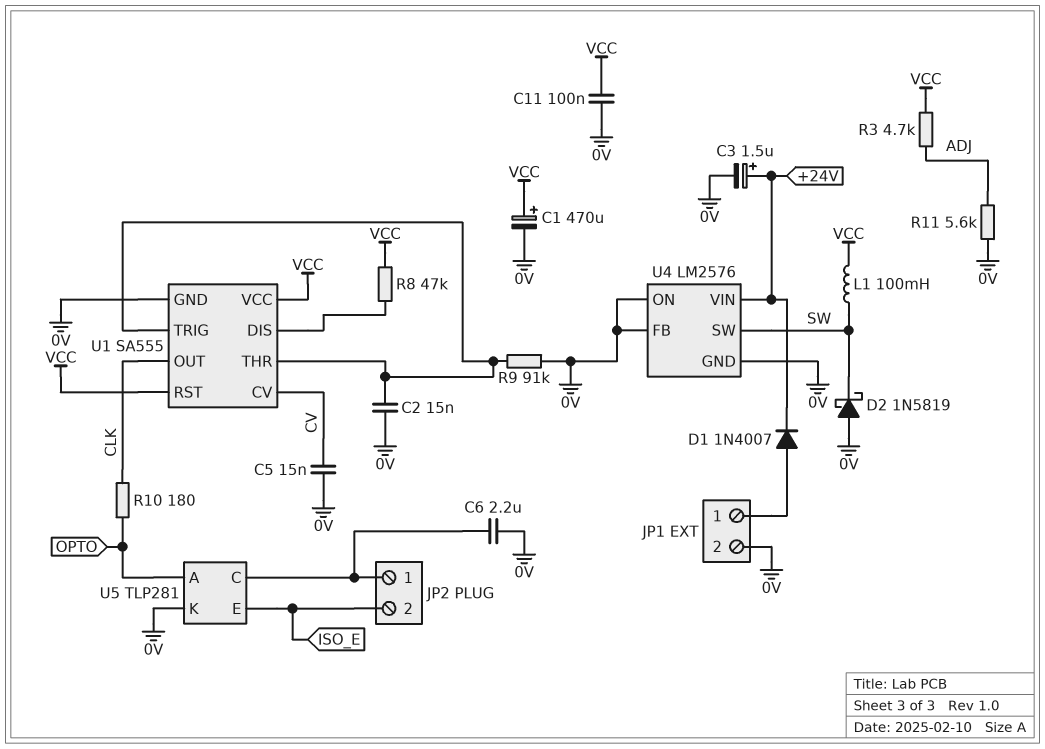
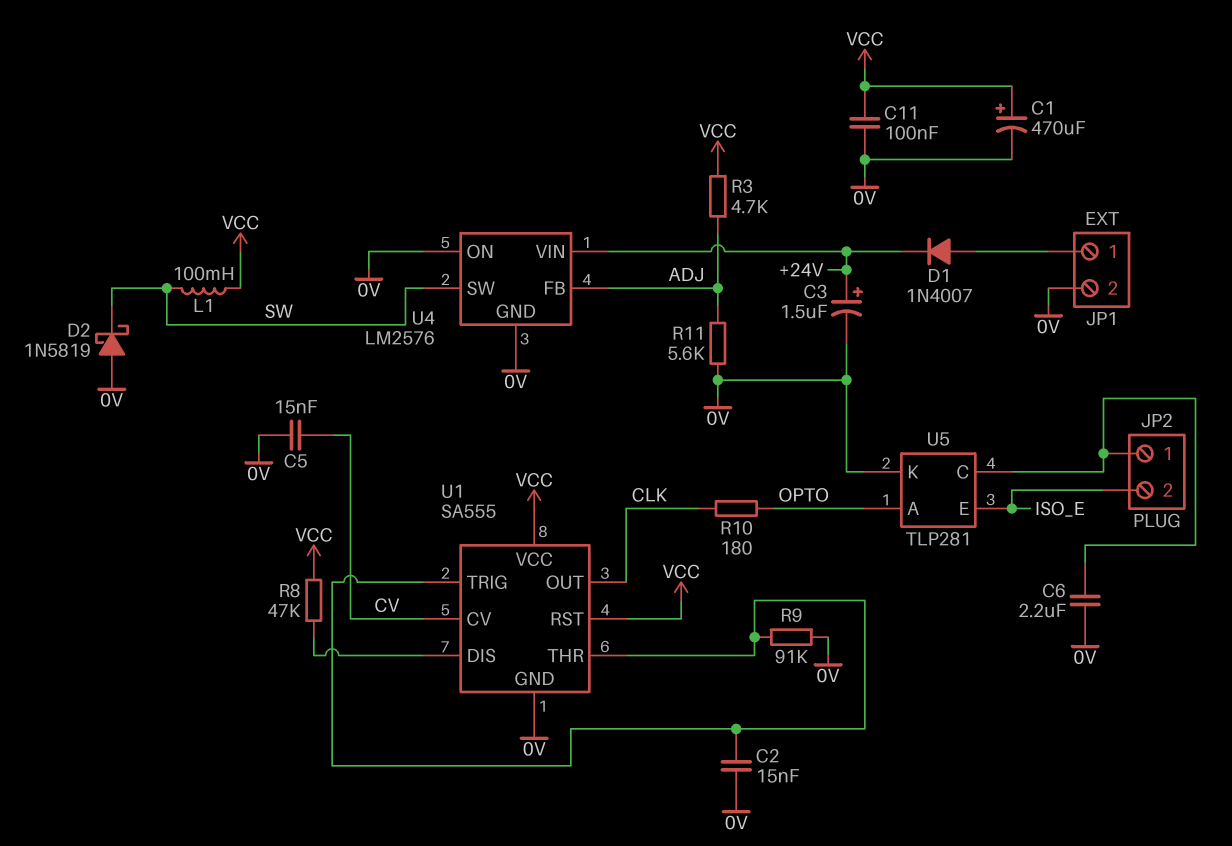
U4 pin FB: 0V -> ADJ

